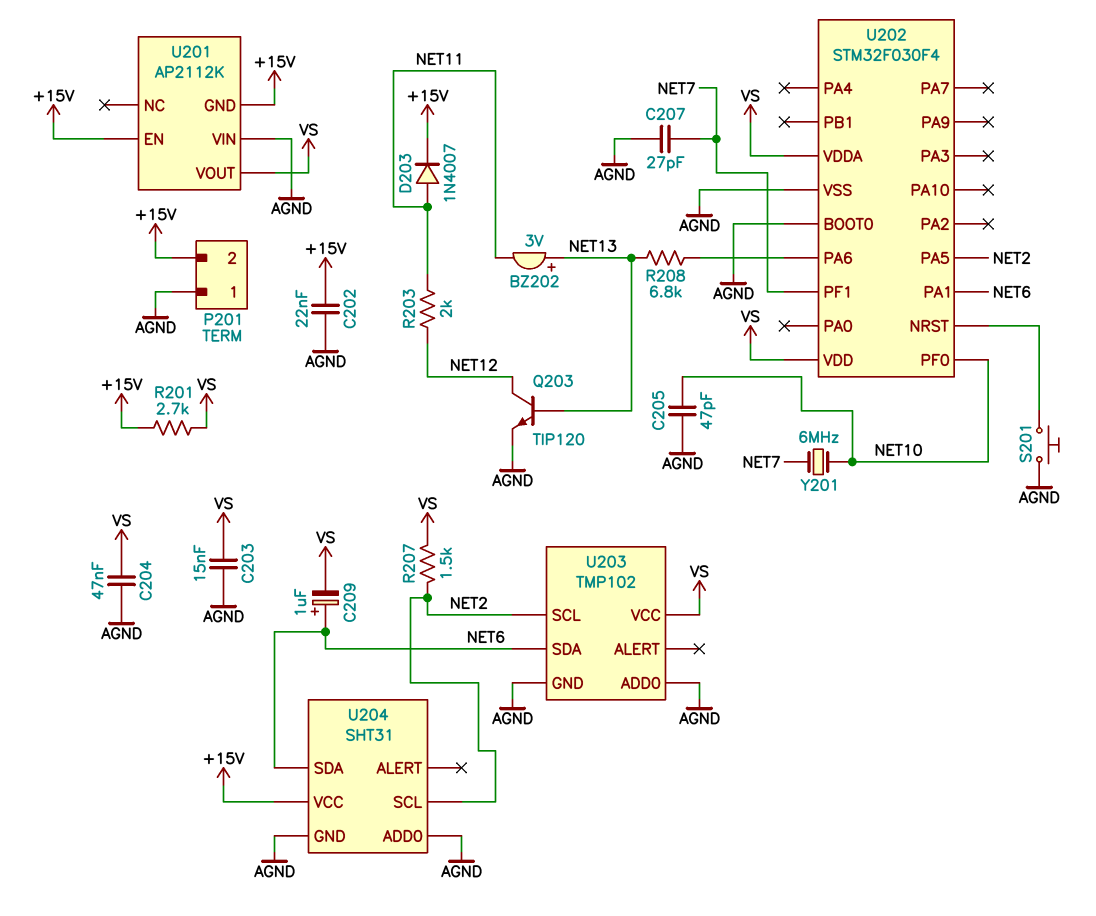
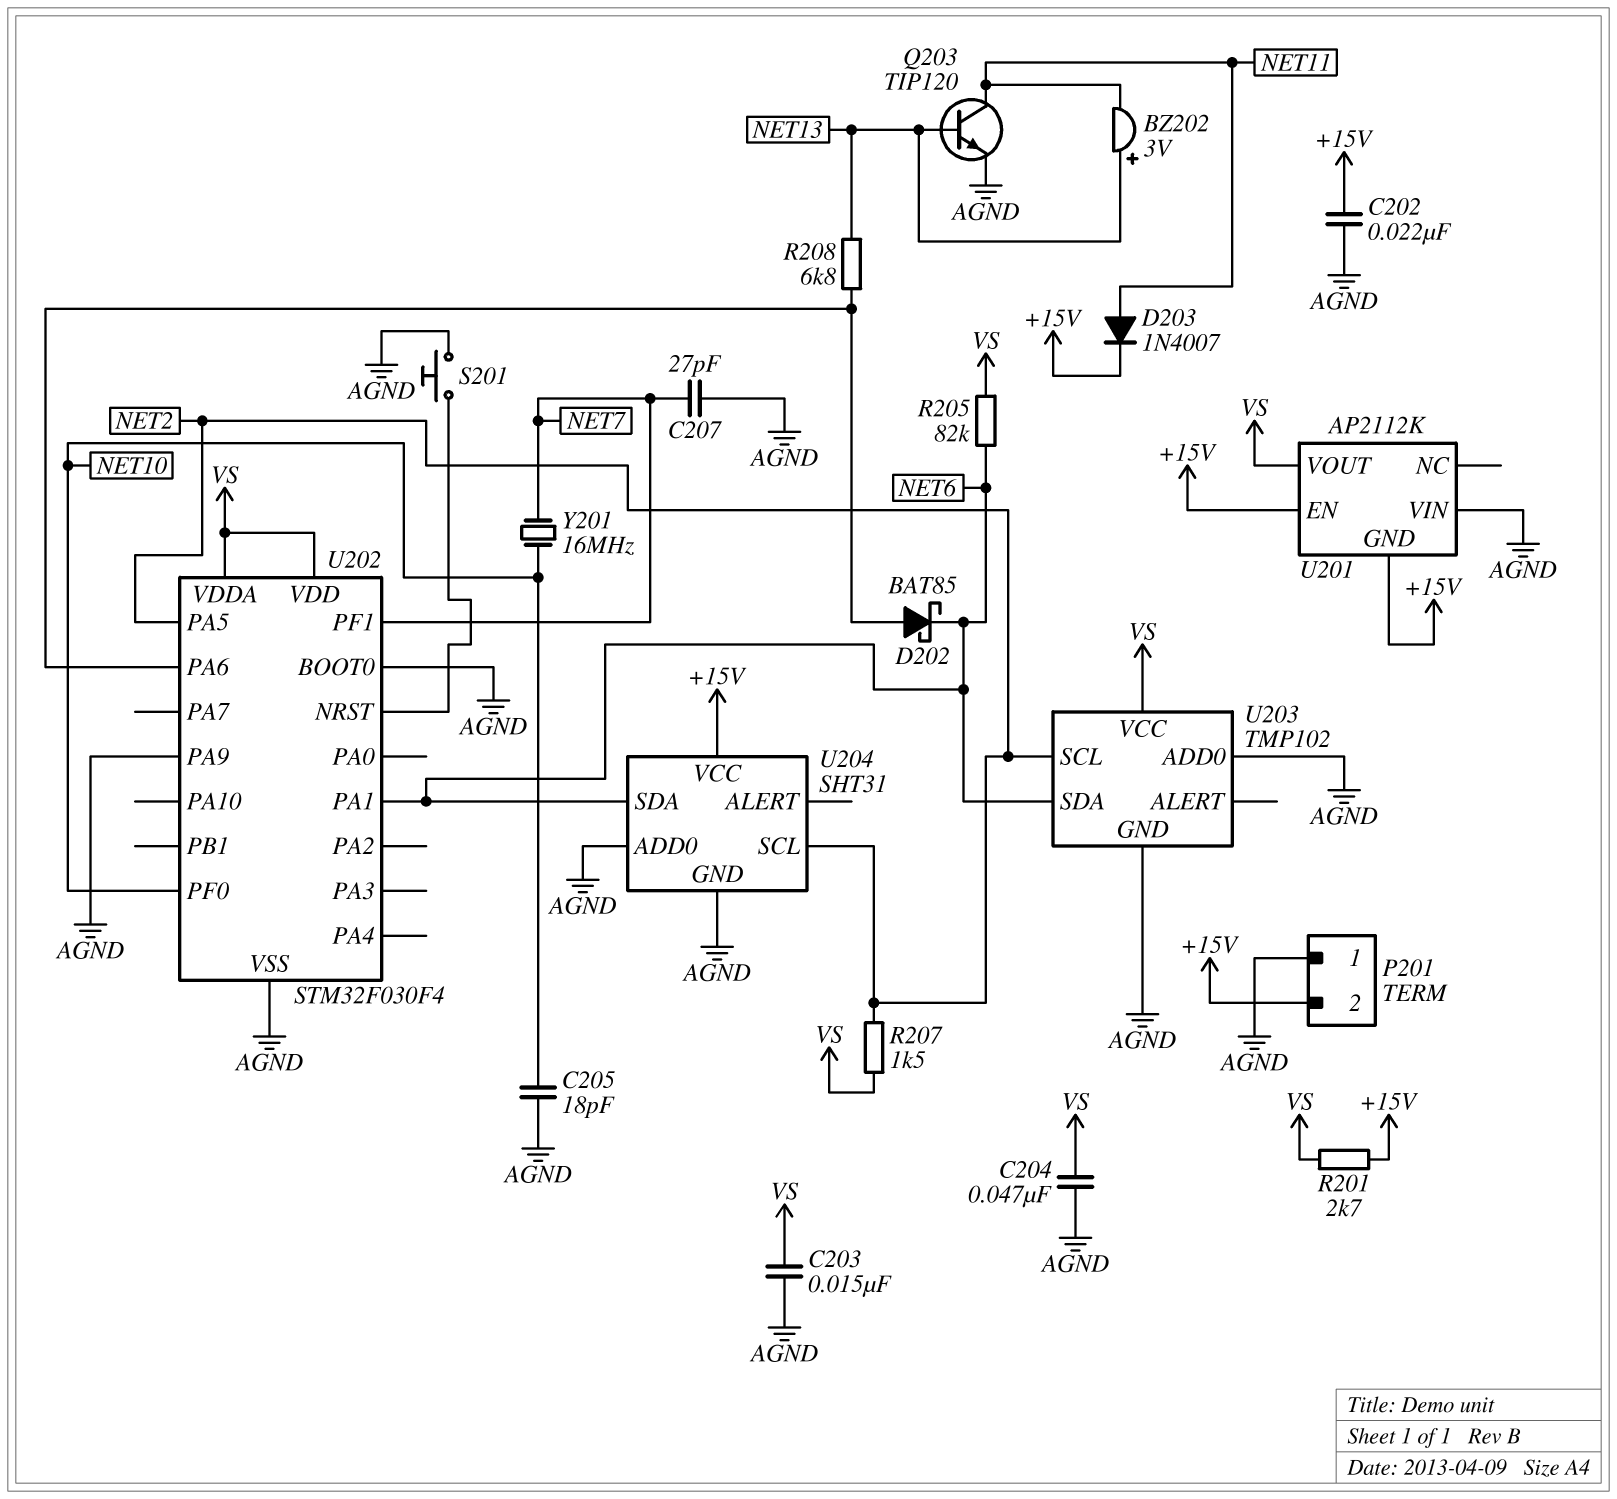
C205: 47pF (AGND, NET10) -> 18pF (AGND, NET10)
C209: 1uF (plus NET6, minus VS) -> none
D202: none -> schottky BAT85 (A U202/PA6, K NET6)
Q203: NPN TIP120 (B NET13, C NET12, E AGND) -> NPN TIP120 (B NET13, C NET11, E AGND)
R203: 2k (NET11, NET12) -> none
R205: none -> 82k (NET6, VS)
U202 pin PA9: none -> AGND
Y201: 6MHz (NET7, NET10) -> 16MHz (NET7, NET10)

